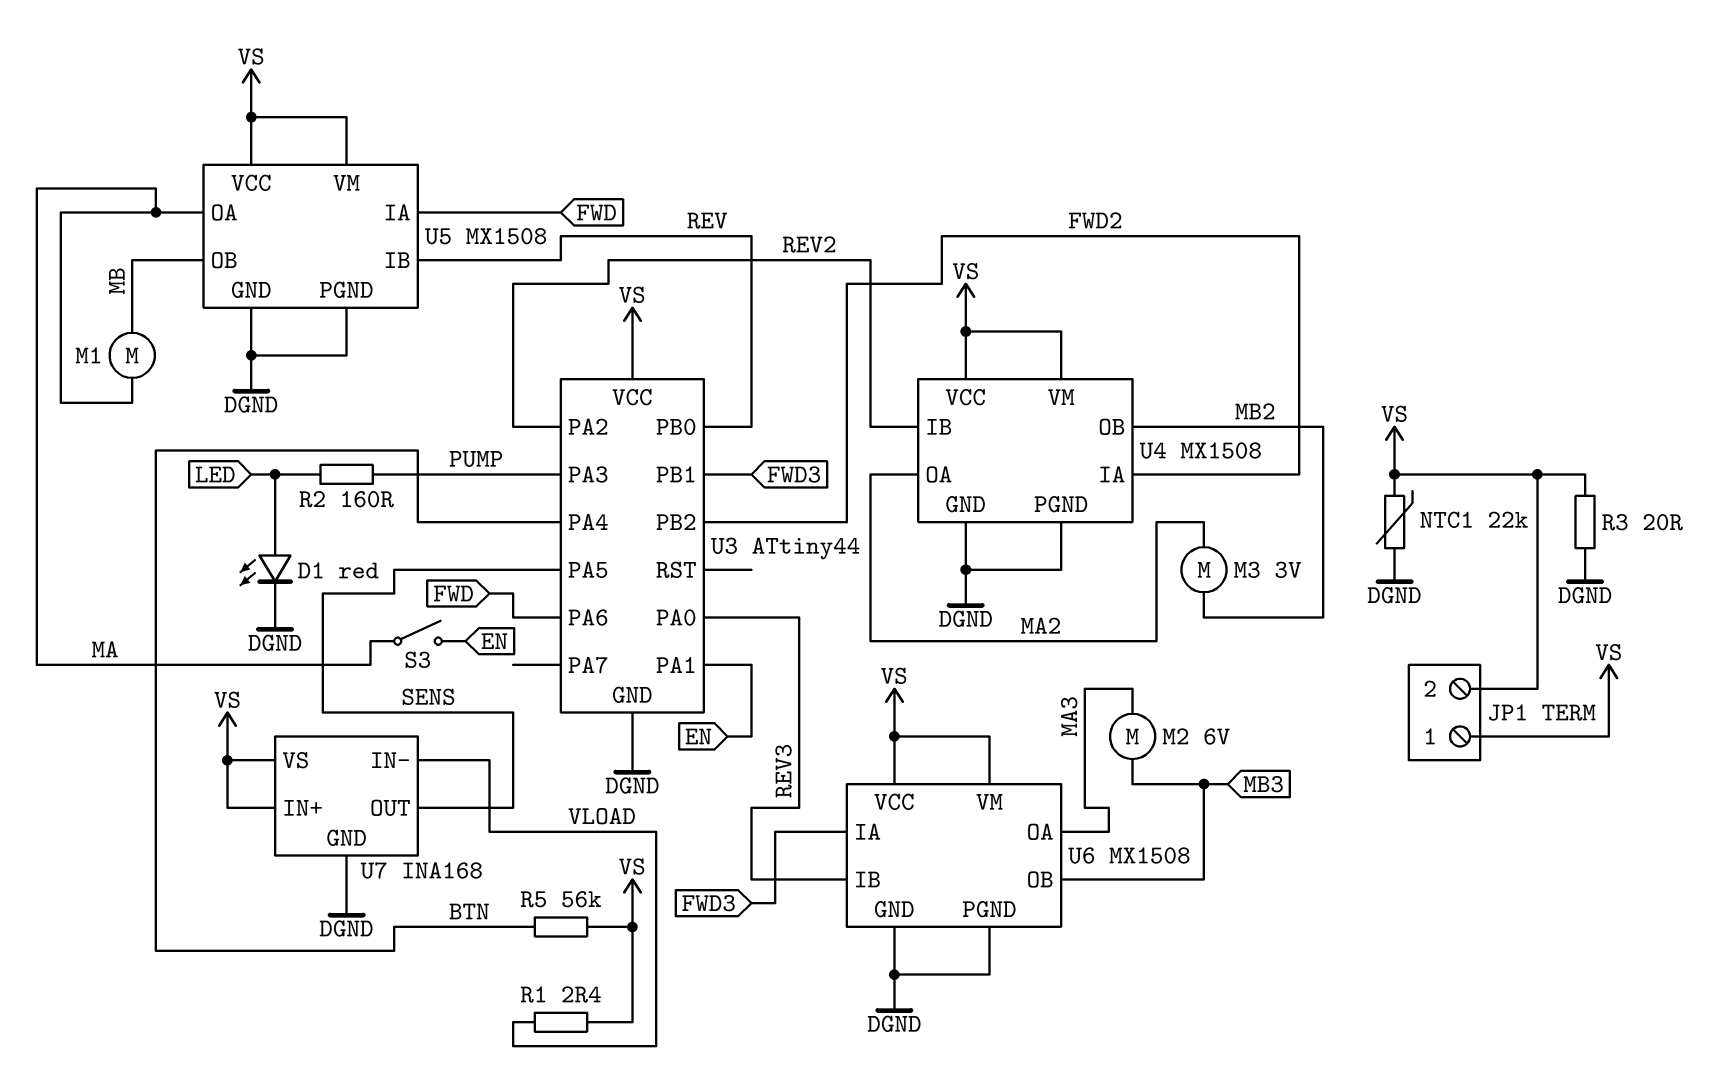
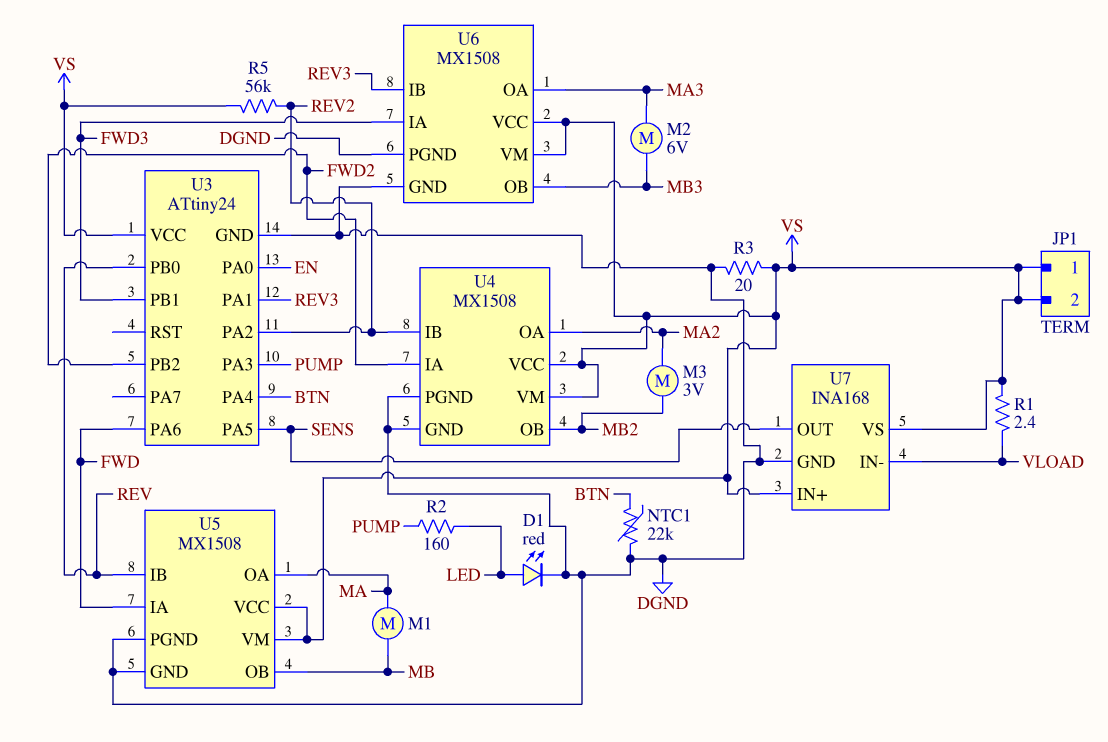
NTC1: 22k (DGND, VS) -> 22k (BTN, DGND)
R5: 56k (BTN, VS) -> 56k (REV2, VS)
S3: switch (EN, MA) -> none
U3: ATtiny44 -> ATtiny24
U3 pin PA0: REV3 -> EN
U3 pin PA1: EN -> REV3

